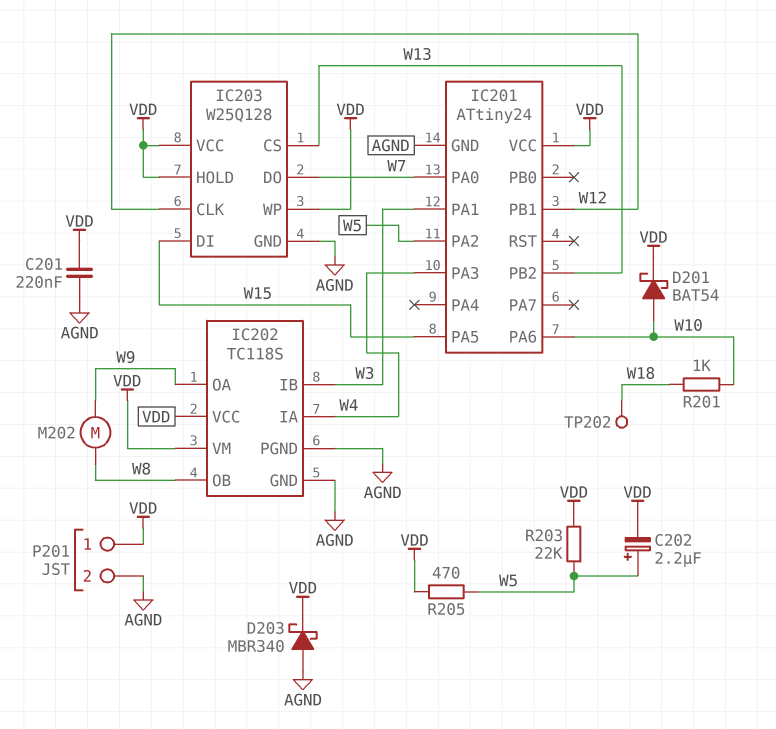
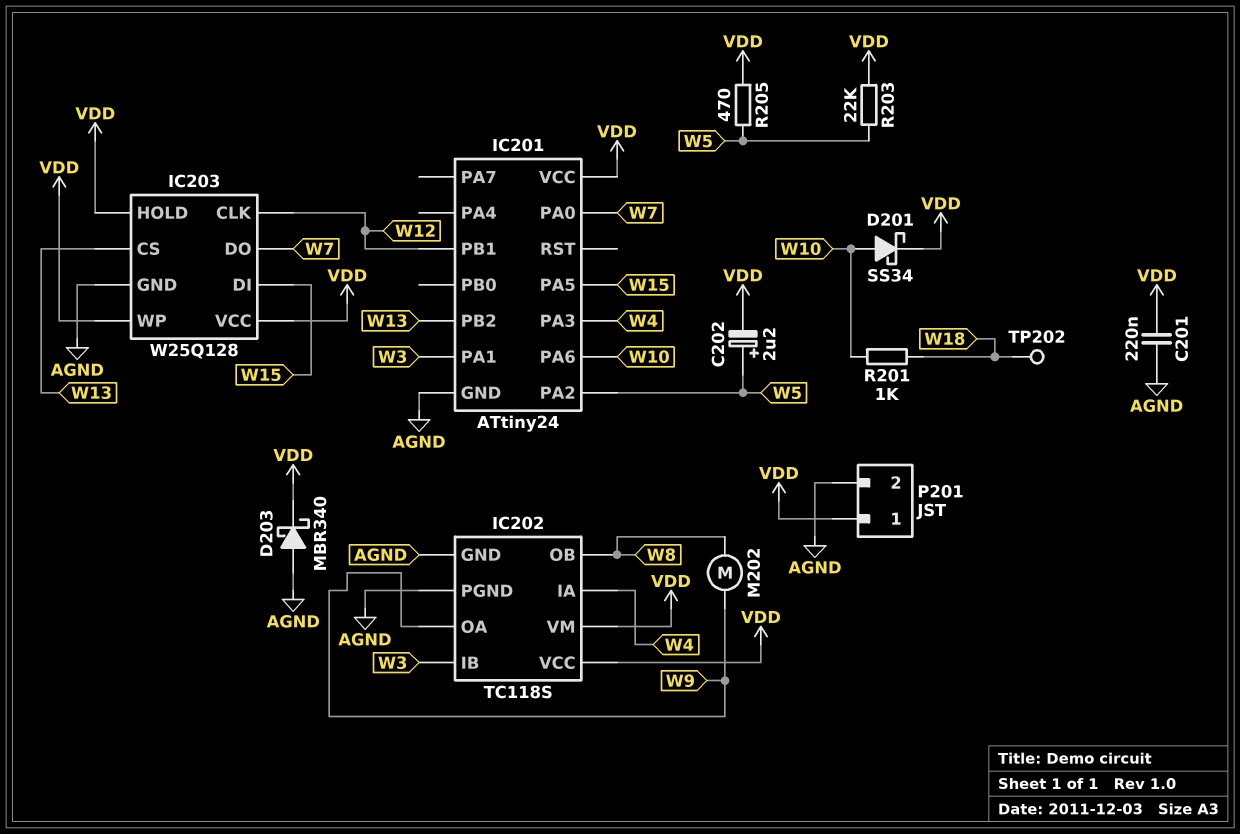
D201: schottky BAT54 (A W10, K VDD) -> schottky SS34 (A W10, K VDD)

